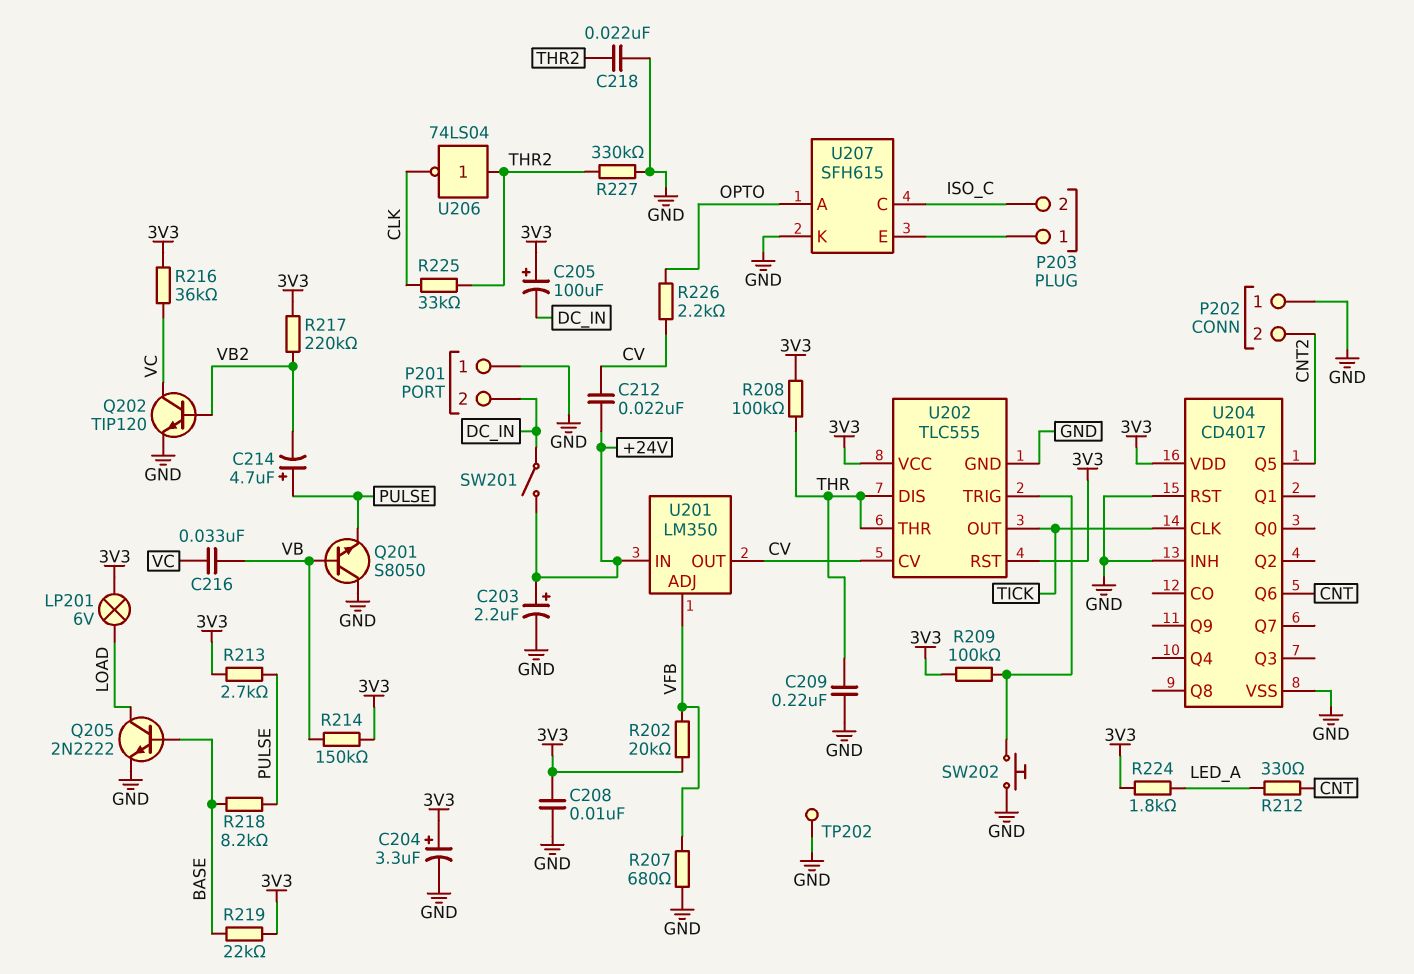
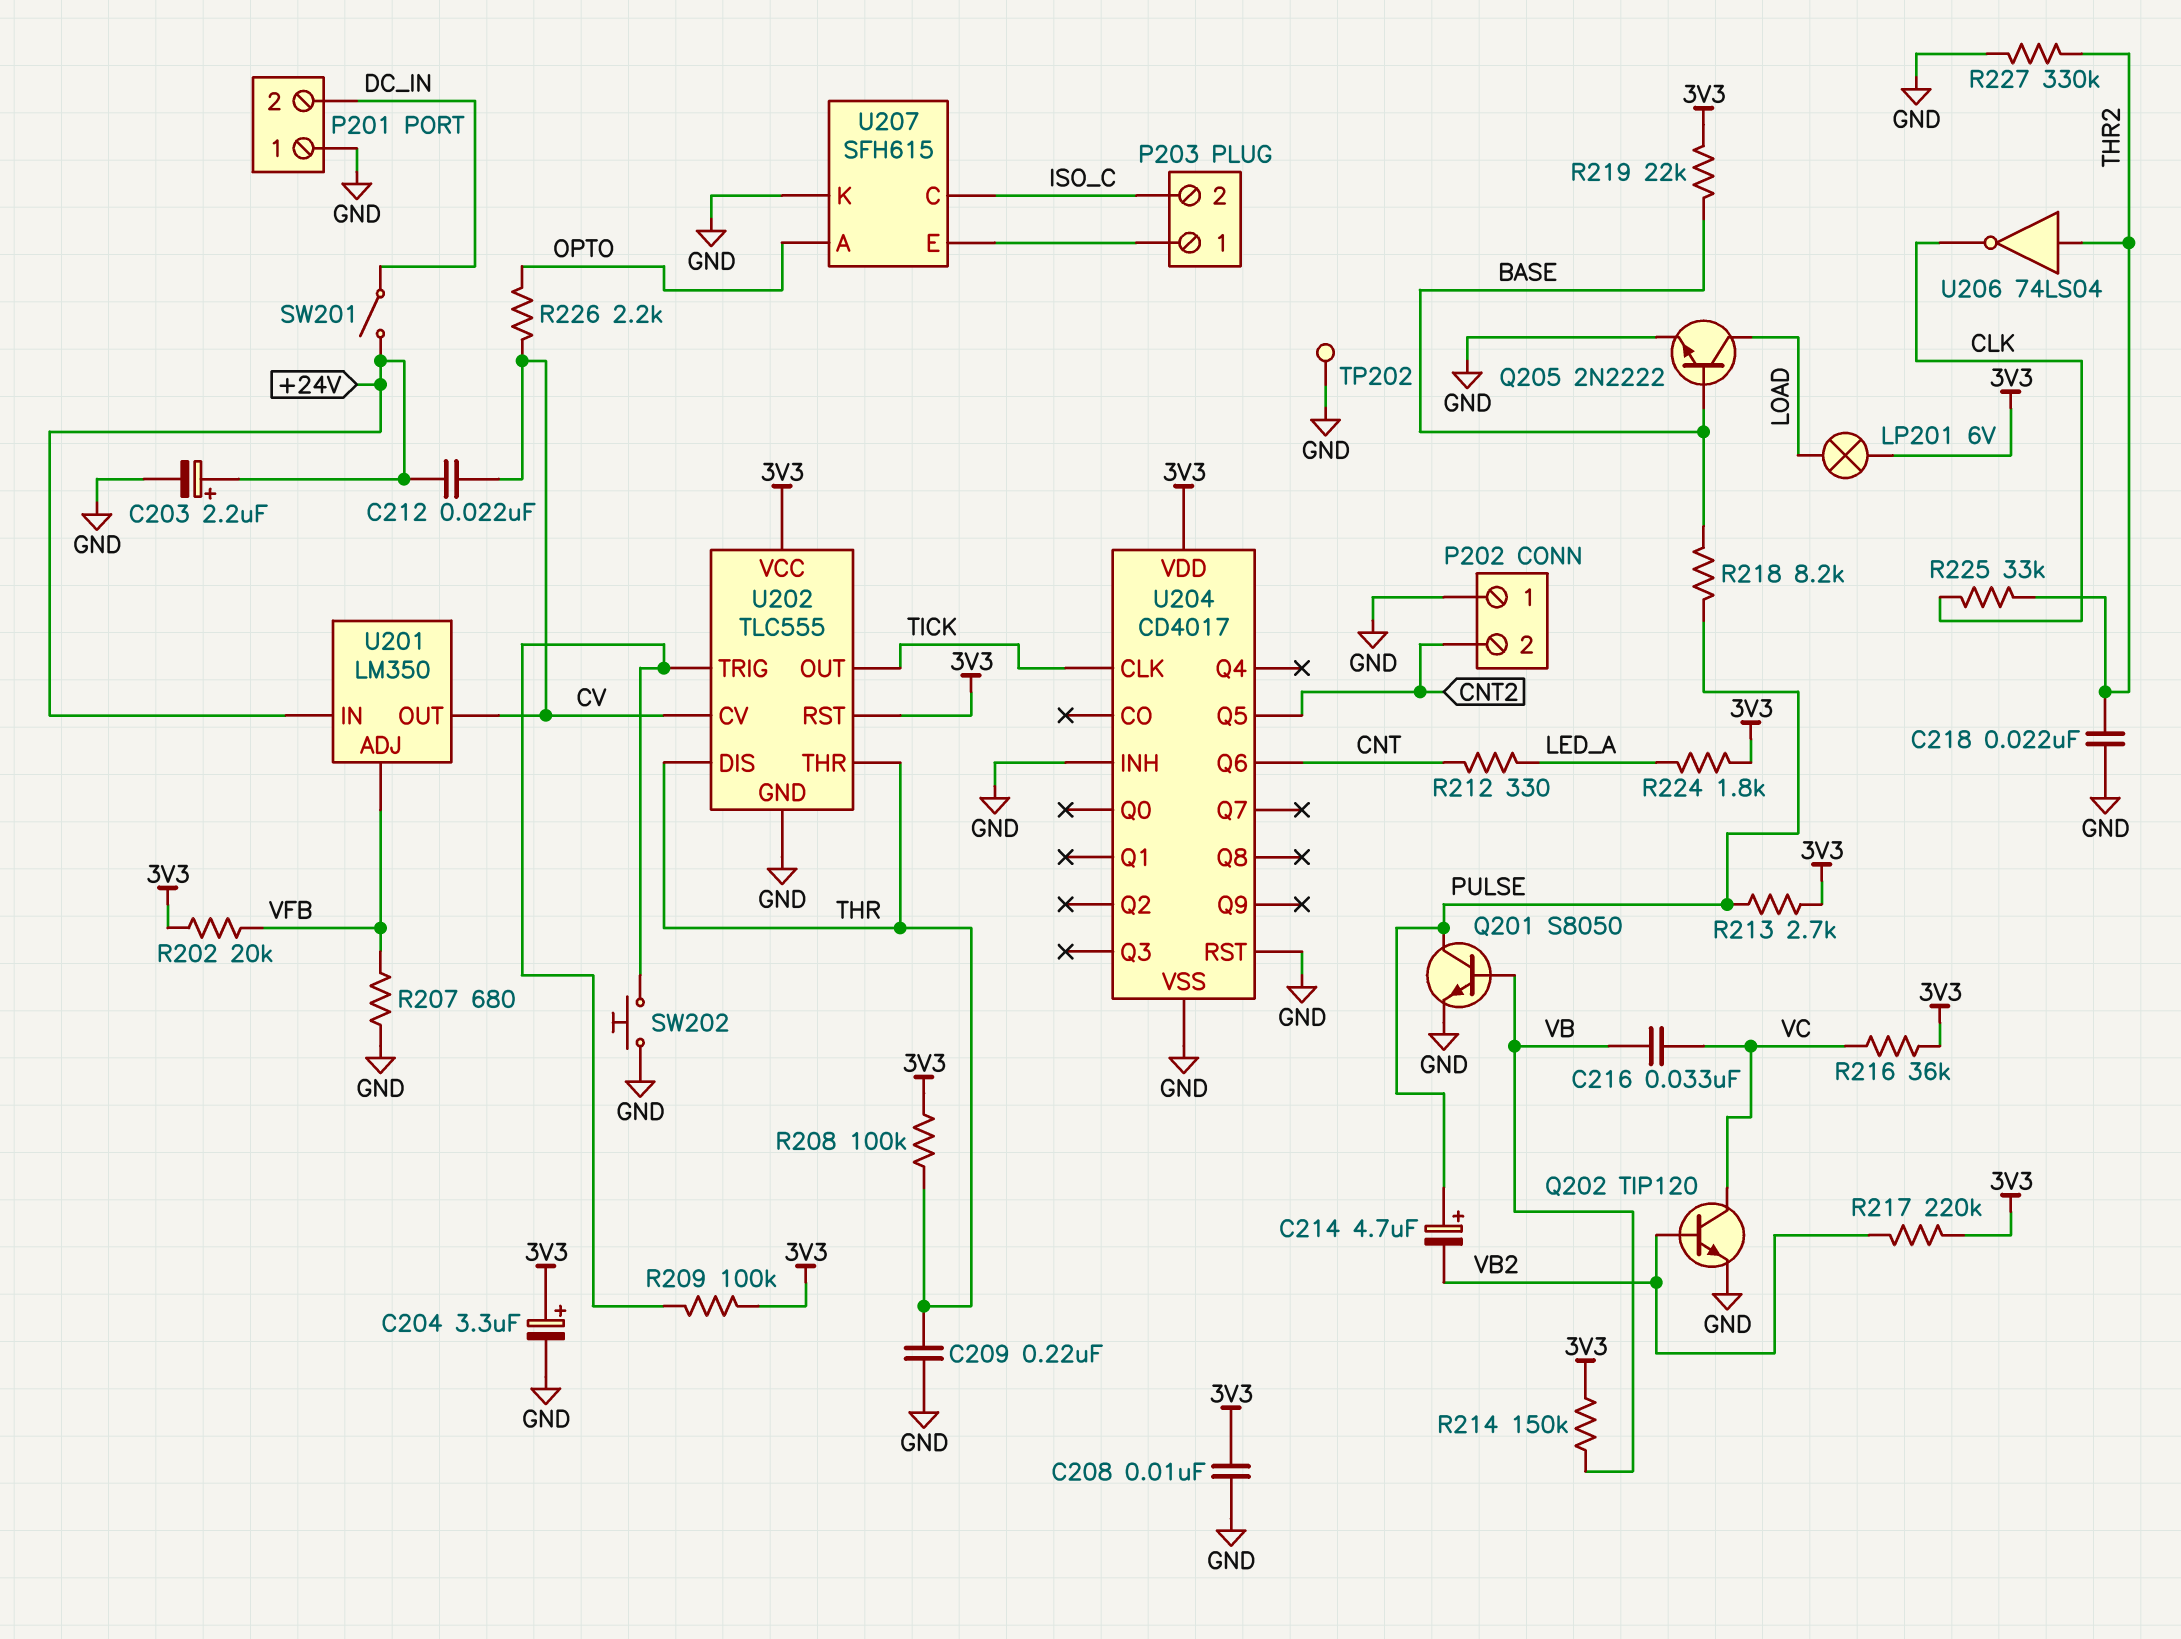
C205: 100uF (plus 3V3, minus DC_IN) -> none
Q201: NPN S8050 (B VB, C GND, E PULSE) -> NPN S8050 (B VB, C PULSE, E GND)

